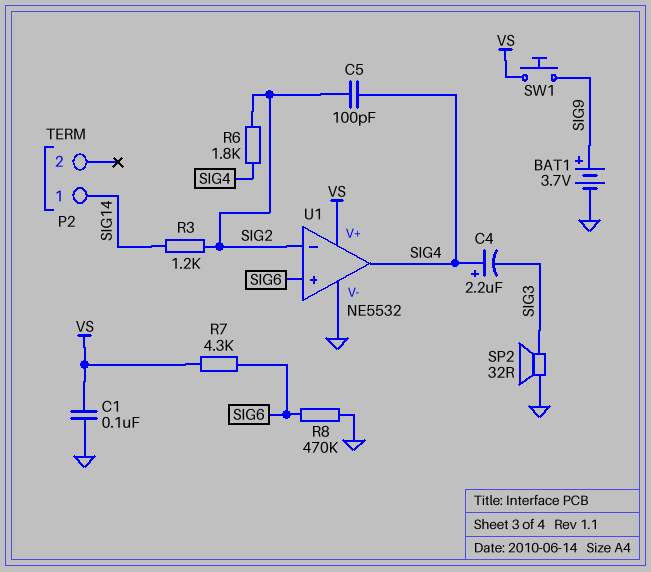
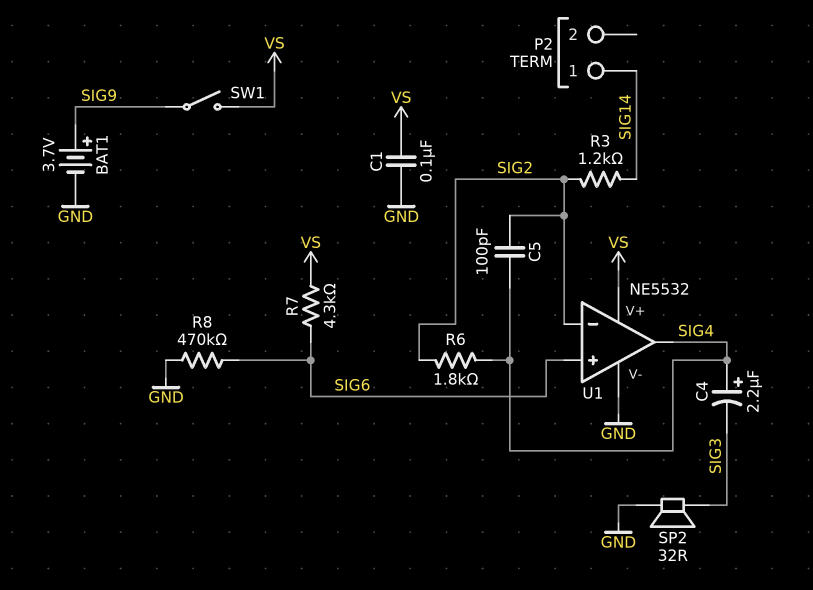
SW1: button (SIG9, VS) -> switch (SIG9, VS)

